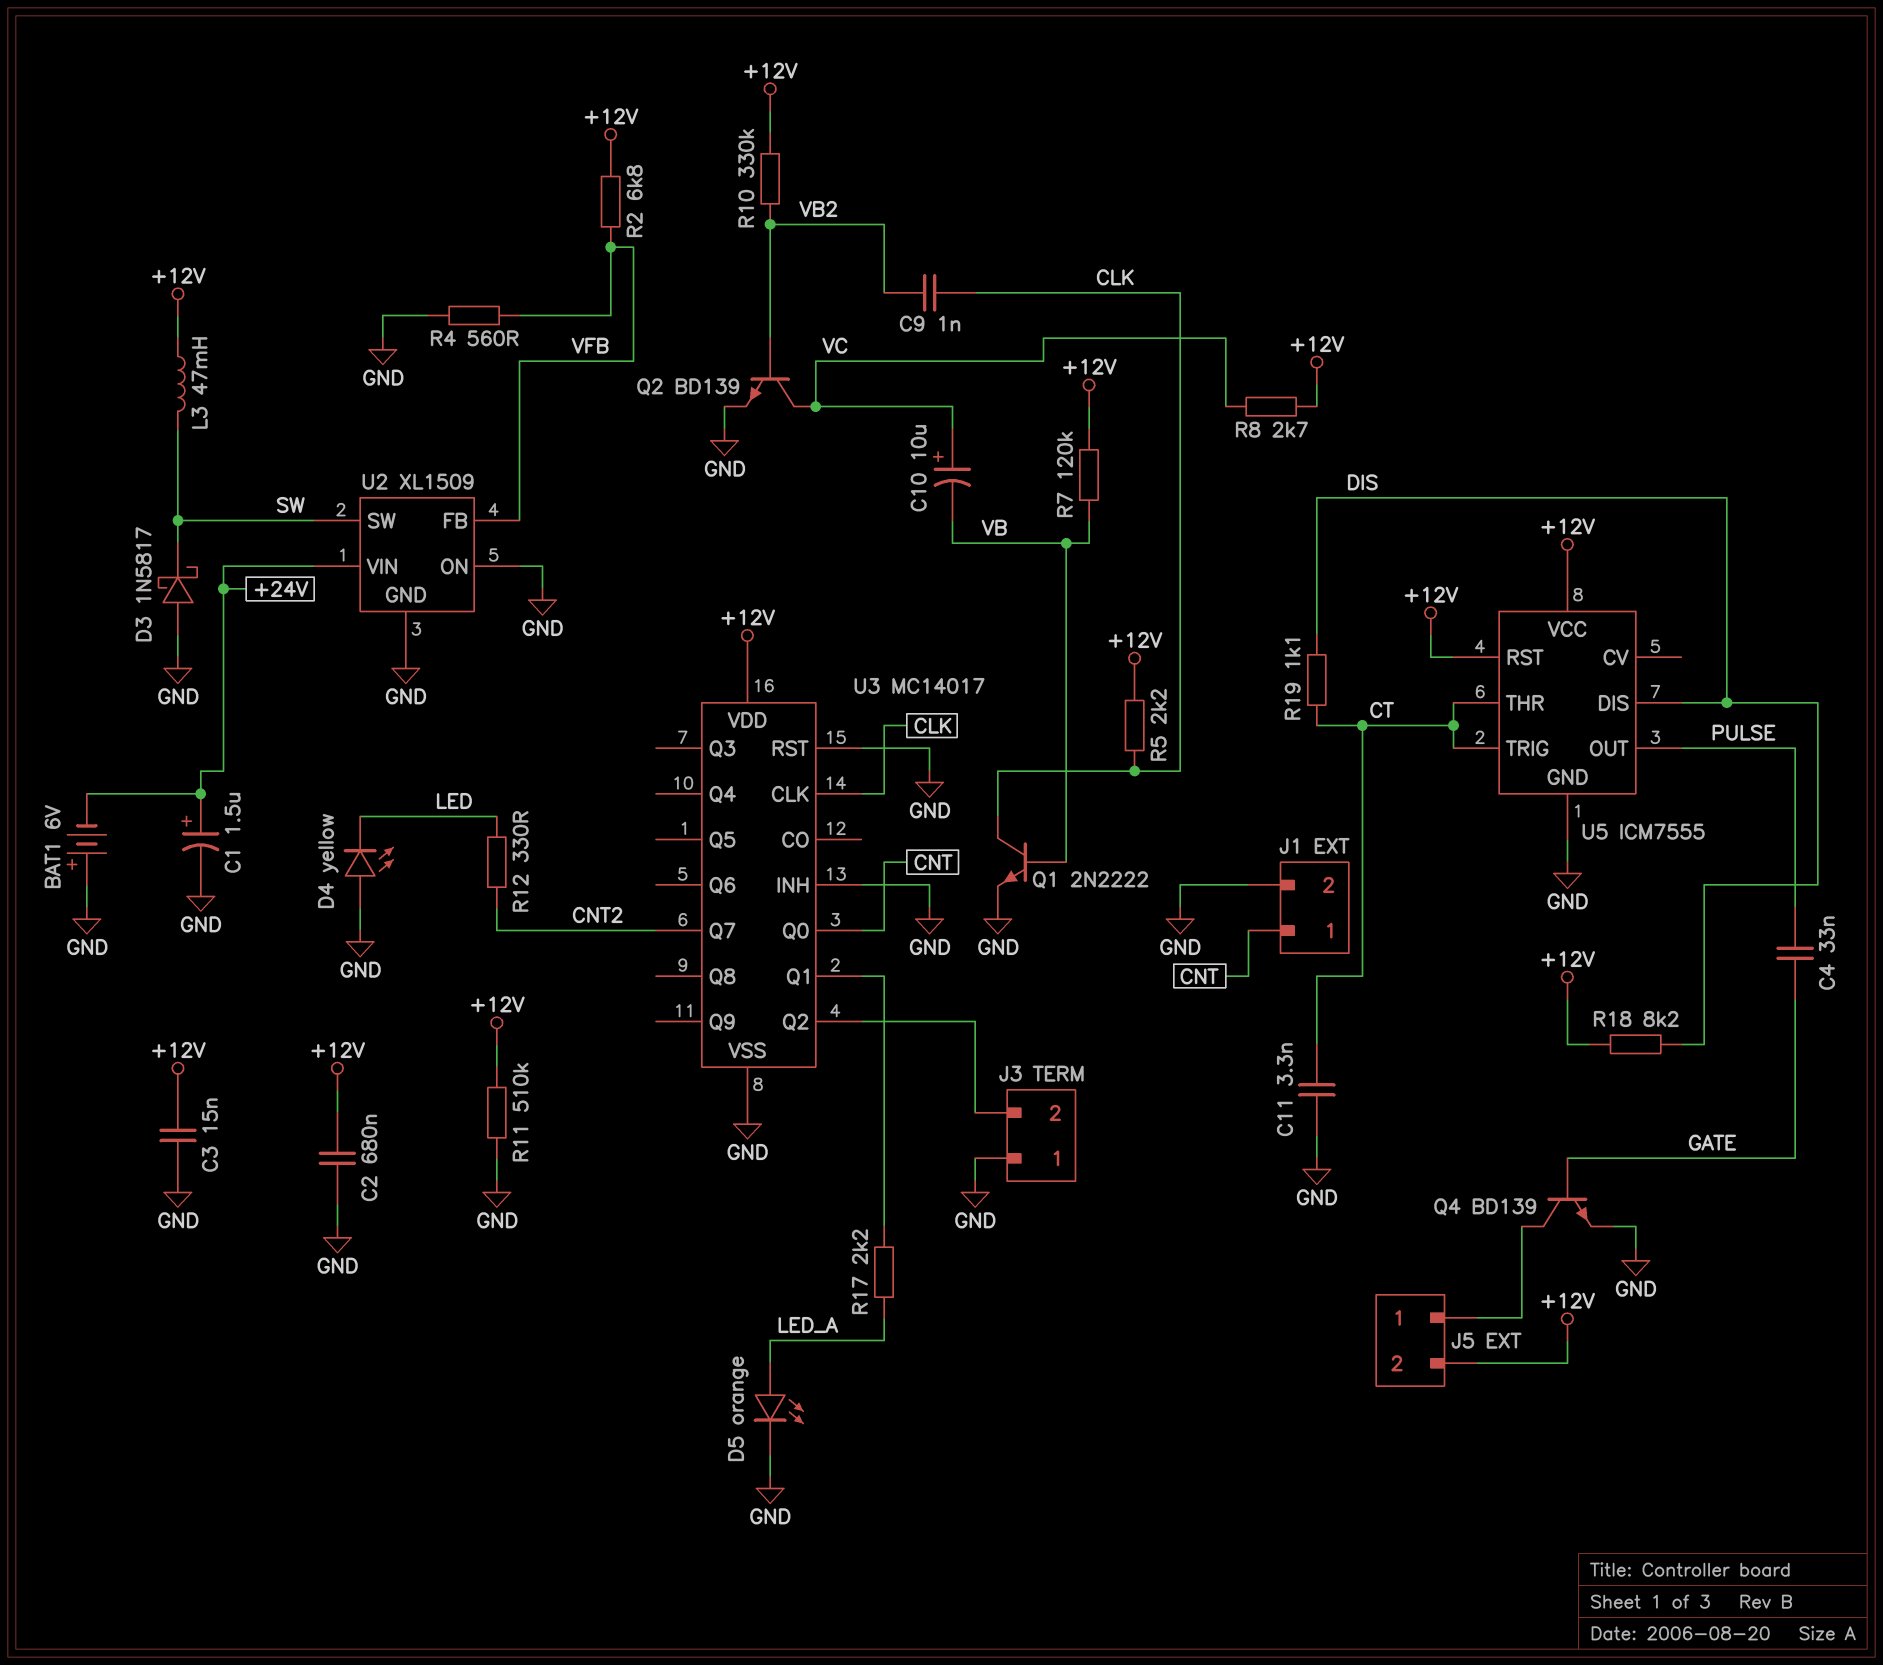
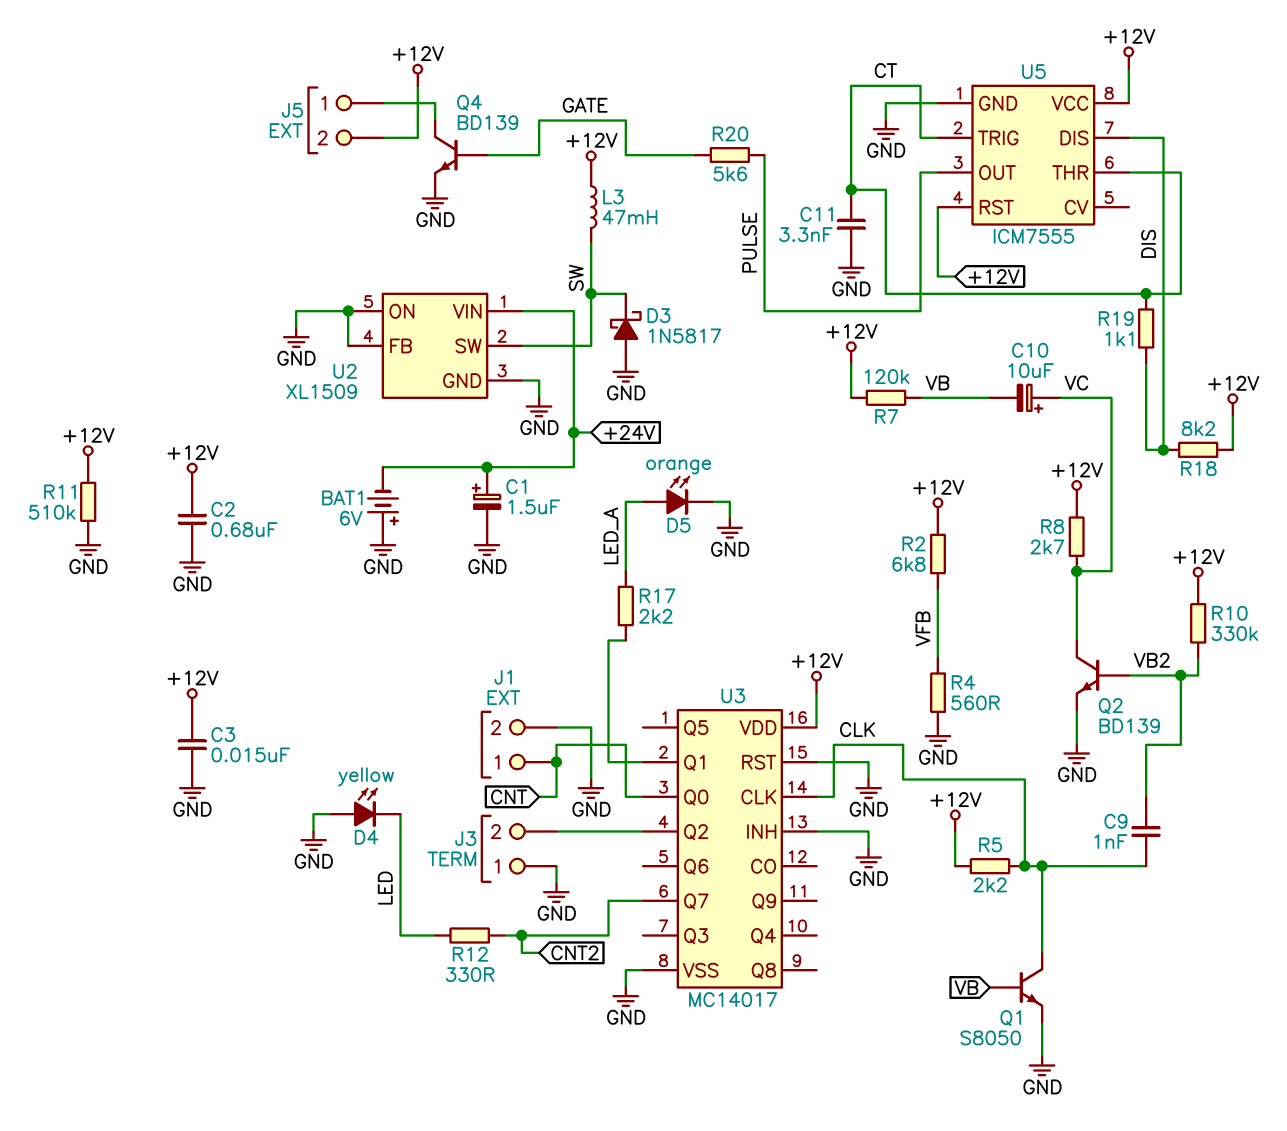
C4: 33nF (GATE, PULSE) -> none
Q1: NPN 2N2222 (B VB, C CLK, E GND) -> NPN S8050 (B VB, C CLK, E GND)
R20: none -> 5.6k (GATE, PULSE)
U2 pin FB: VFB -> GND

